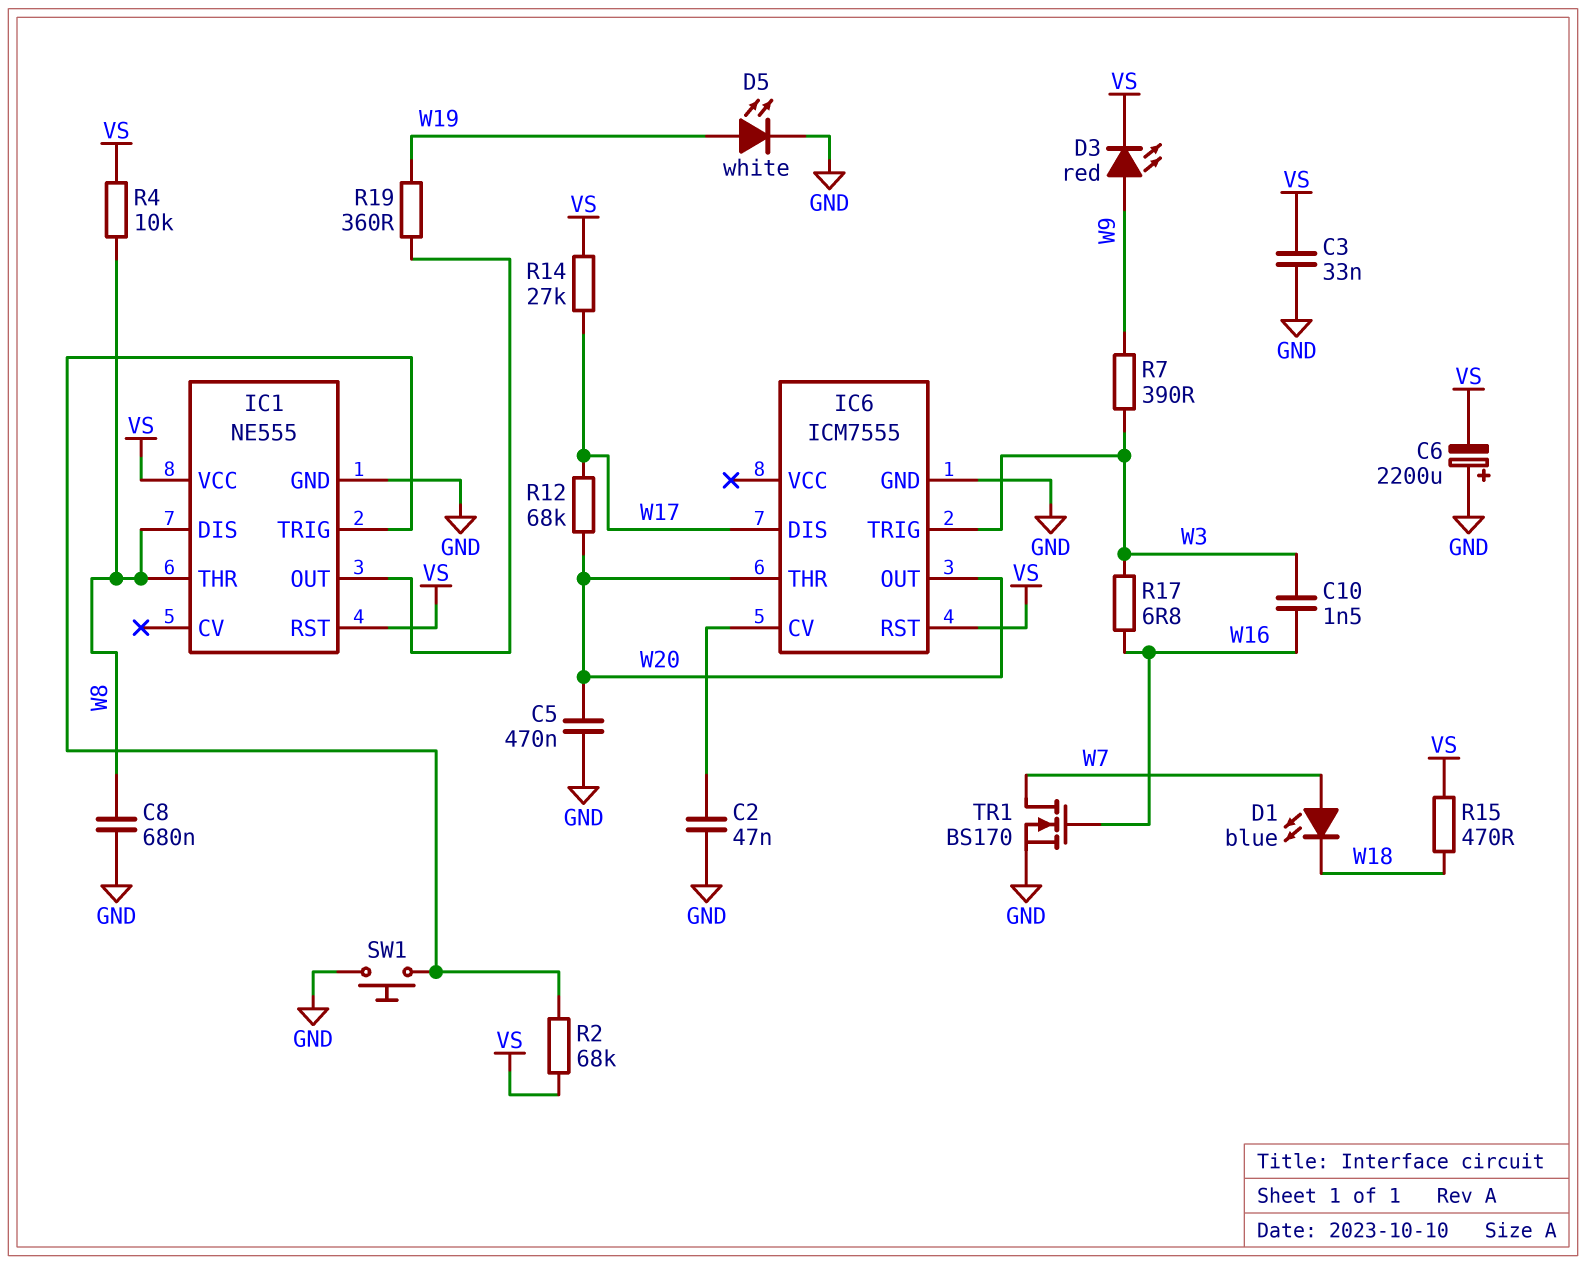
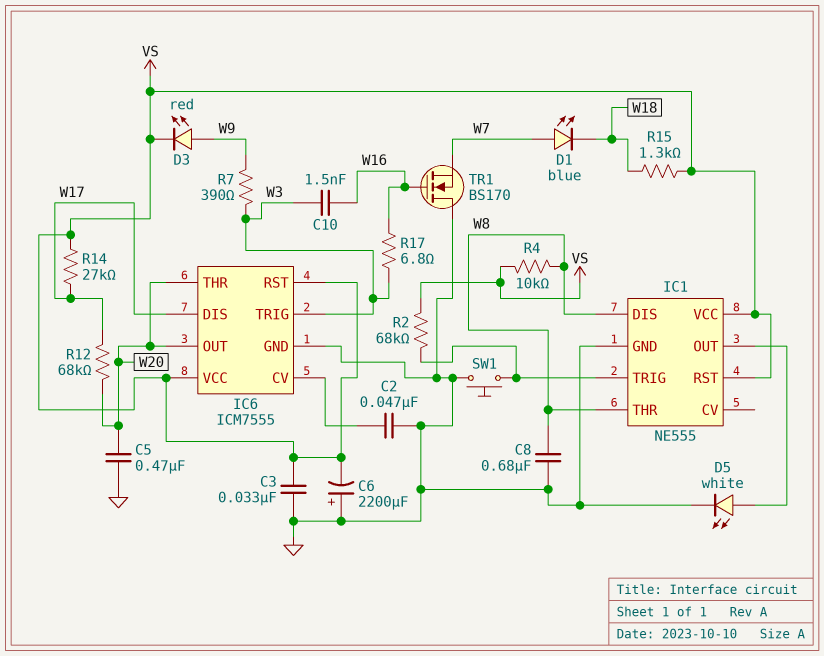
D5: LED white (A W19, K GND) -> LED white (A IC1/OUT, K GND)
IC6 pin VCC: none -> VS
R15: 470 (VS, W18) -> 1.3k (VS, W18)
R19: 360 (IC1/OUT, W19) -> none
TR1: NMOS BS170 (G W16, D W7, S GND) -> NMOS BS170 (G W16, D GND, S W7)

